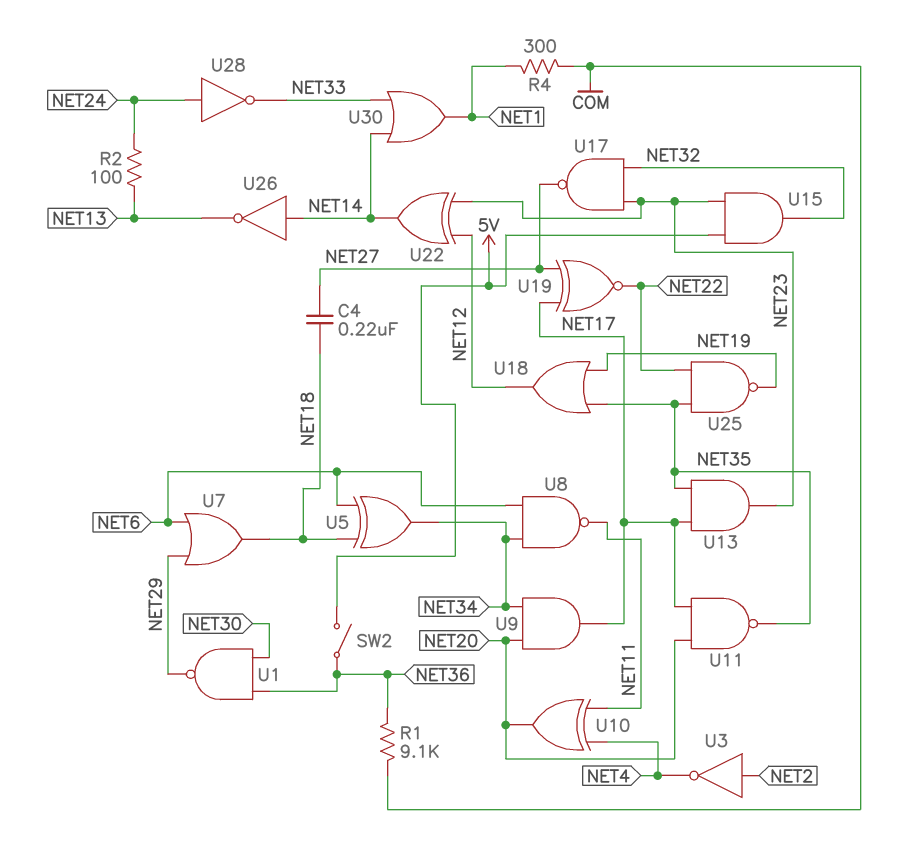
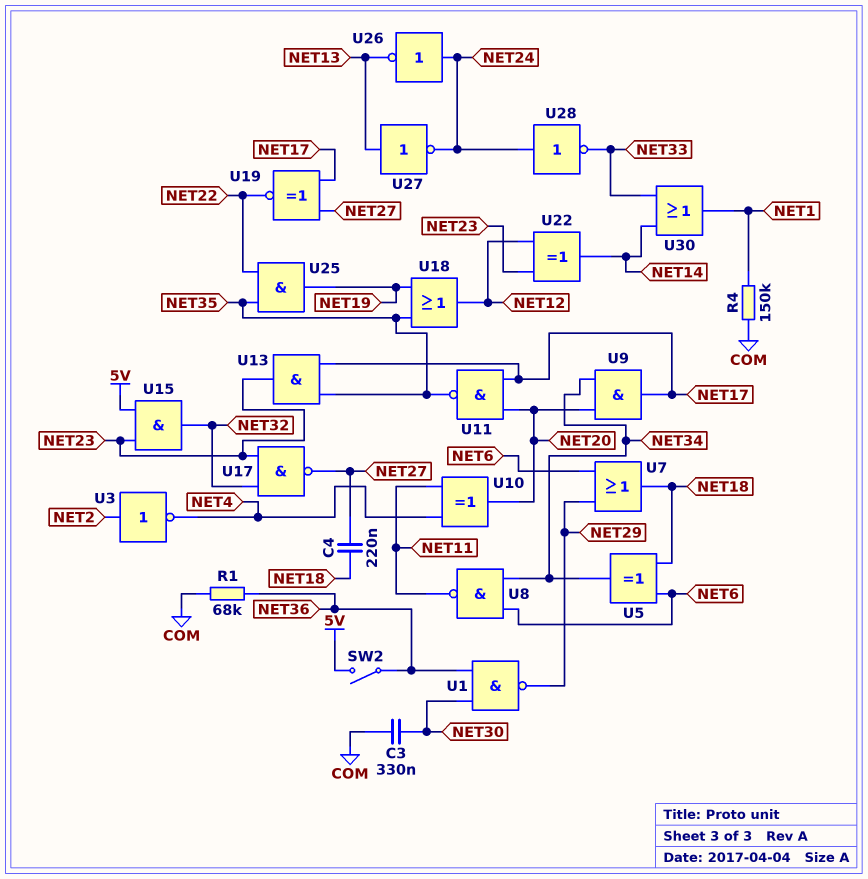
C3: none -> 330nF (COM, NET30)
R1: 9.1k (COM, NET36) -> 68k (COM, NET36)
R2: 100 (NET13, NET24) -> none
R4: 300 (COM, NET1) -> 150k (COM, NET1)
U25: NAND (in NET22, in NET35, out NET19) -> AND (in NET22, in NET35, out NET19)
U26: NOT (in NET14, out NET13) -> NOT (in NET24, out NET13)
U27: none -> NOT (in NET13, out NET24)

